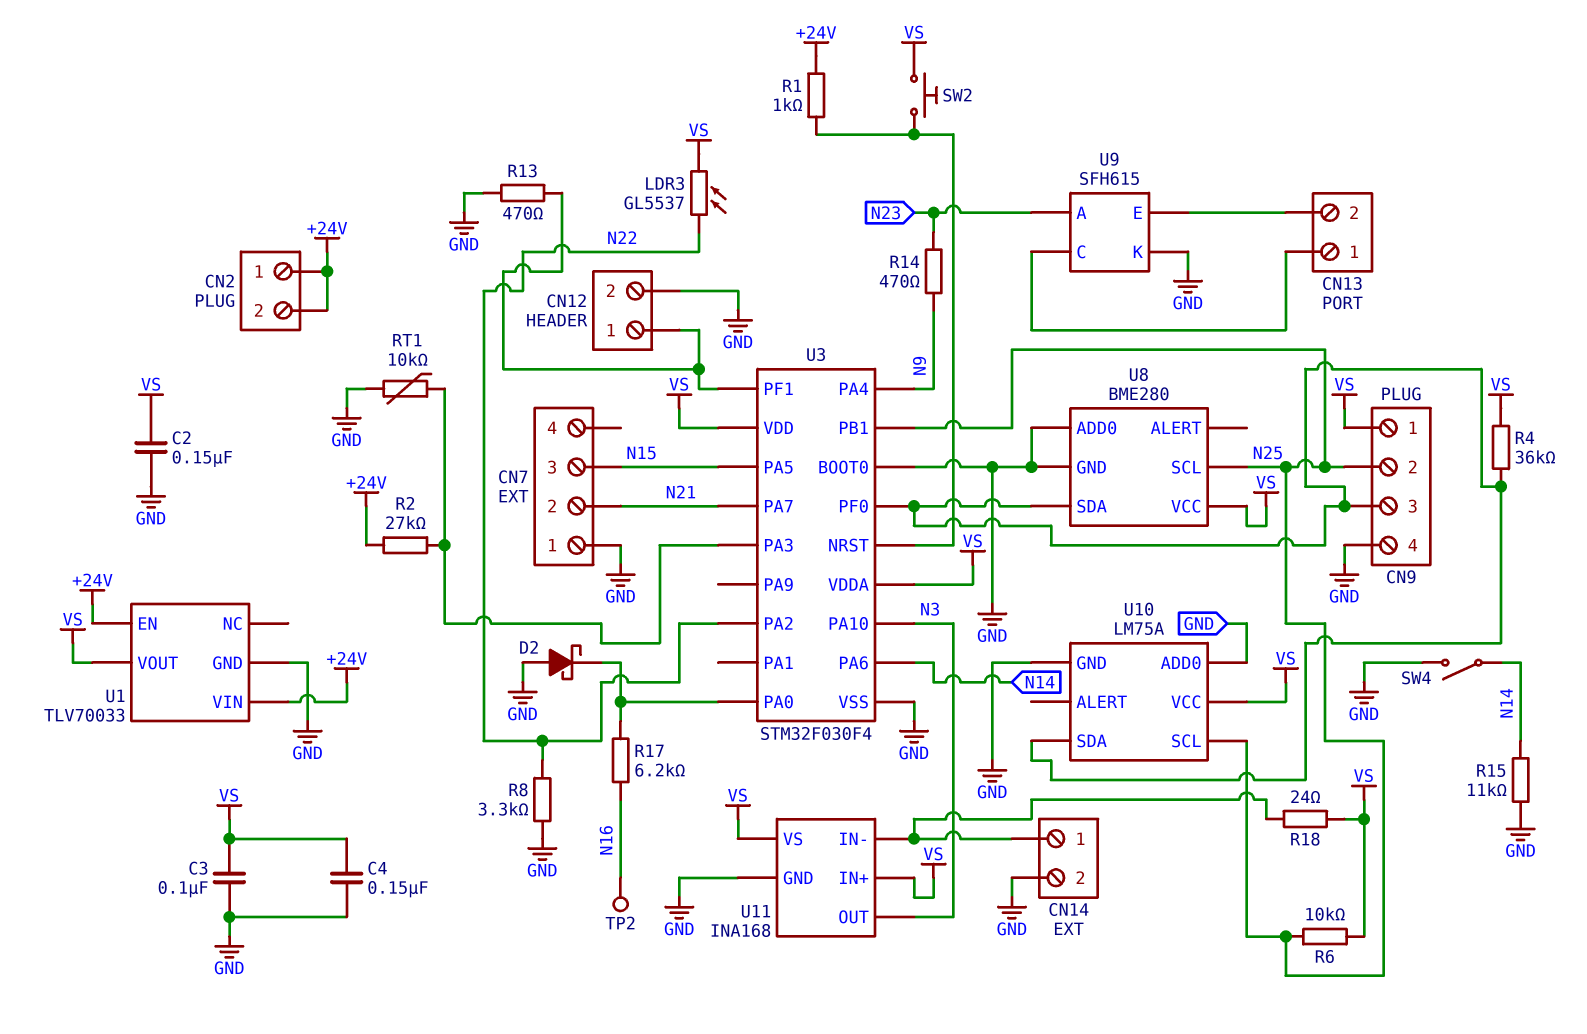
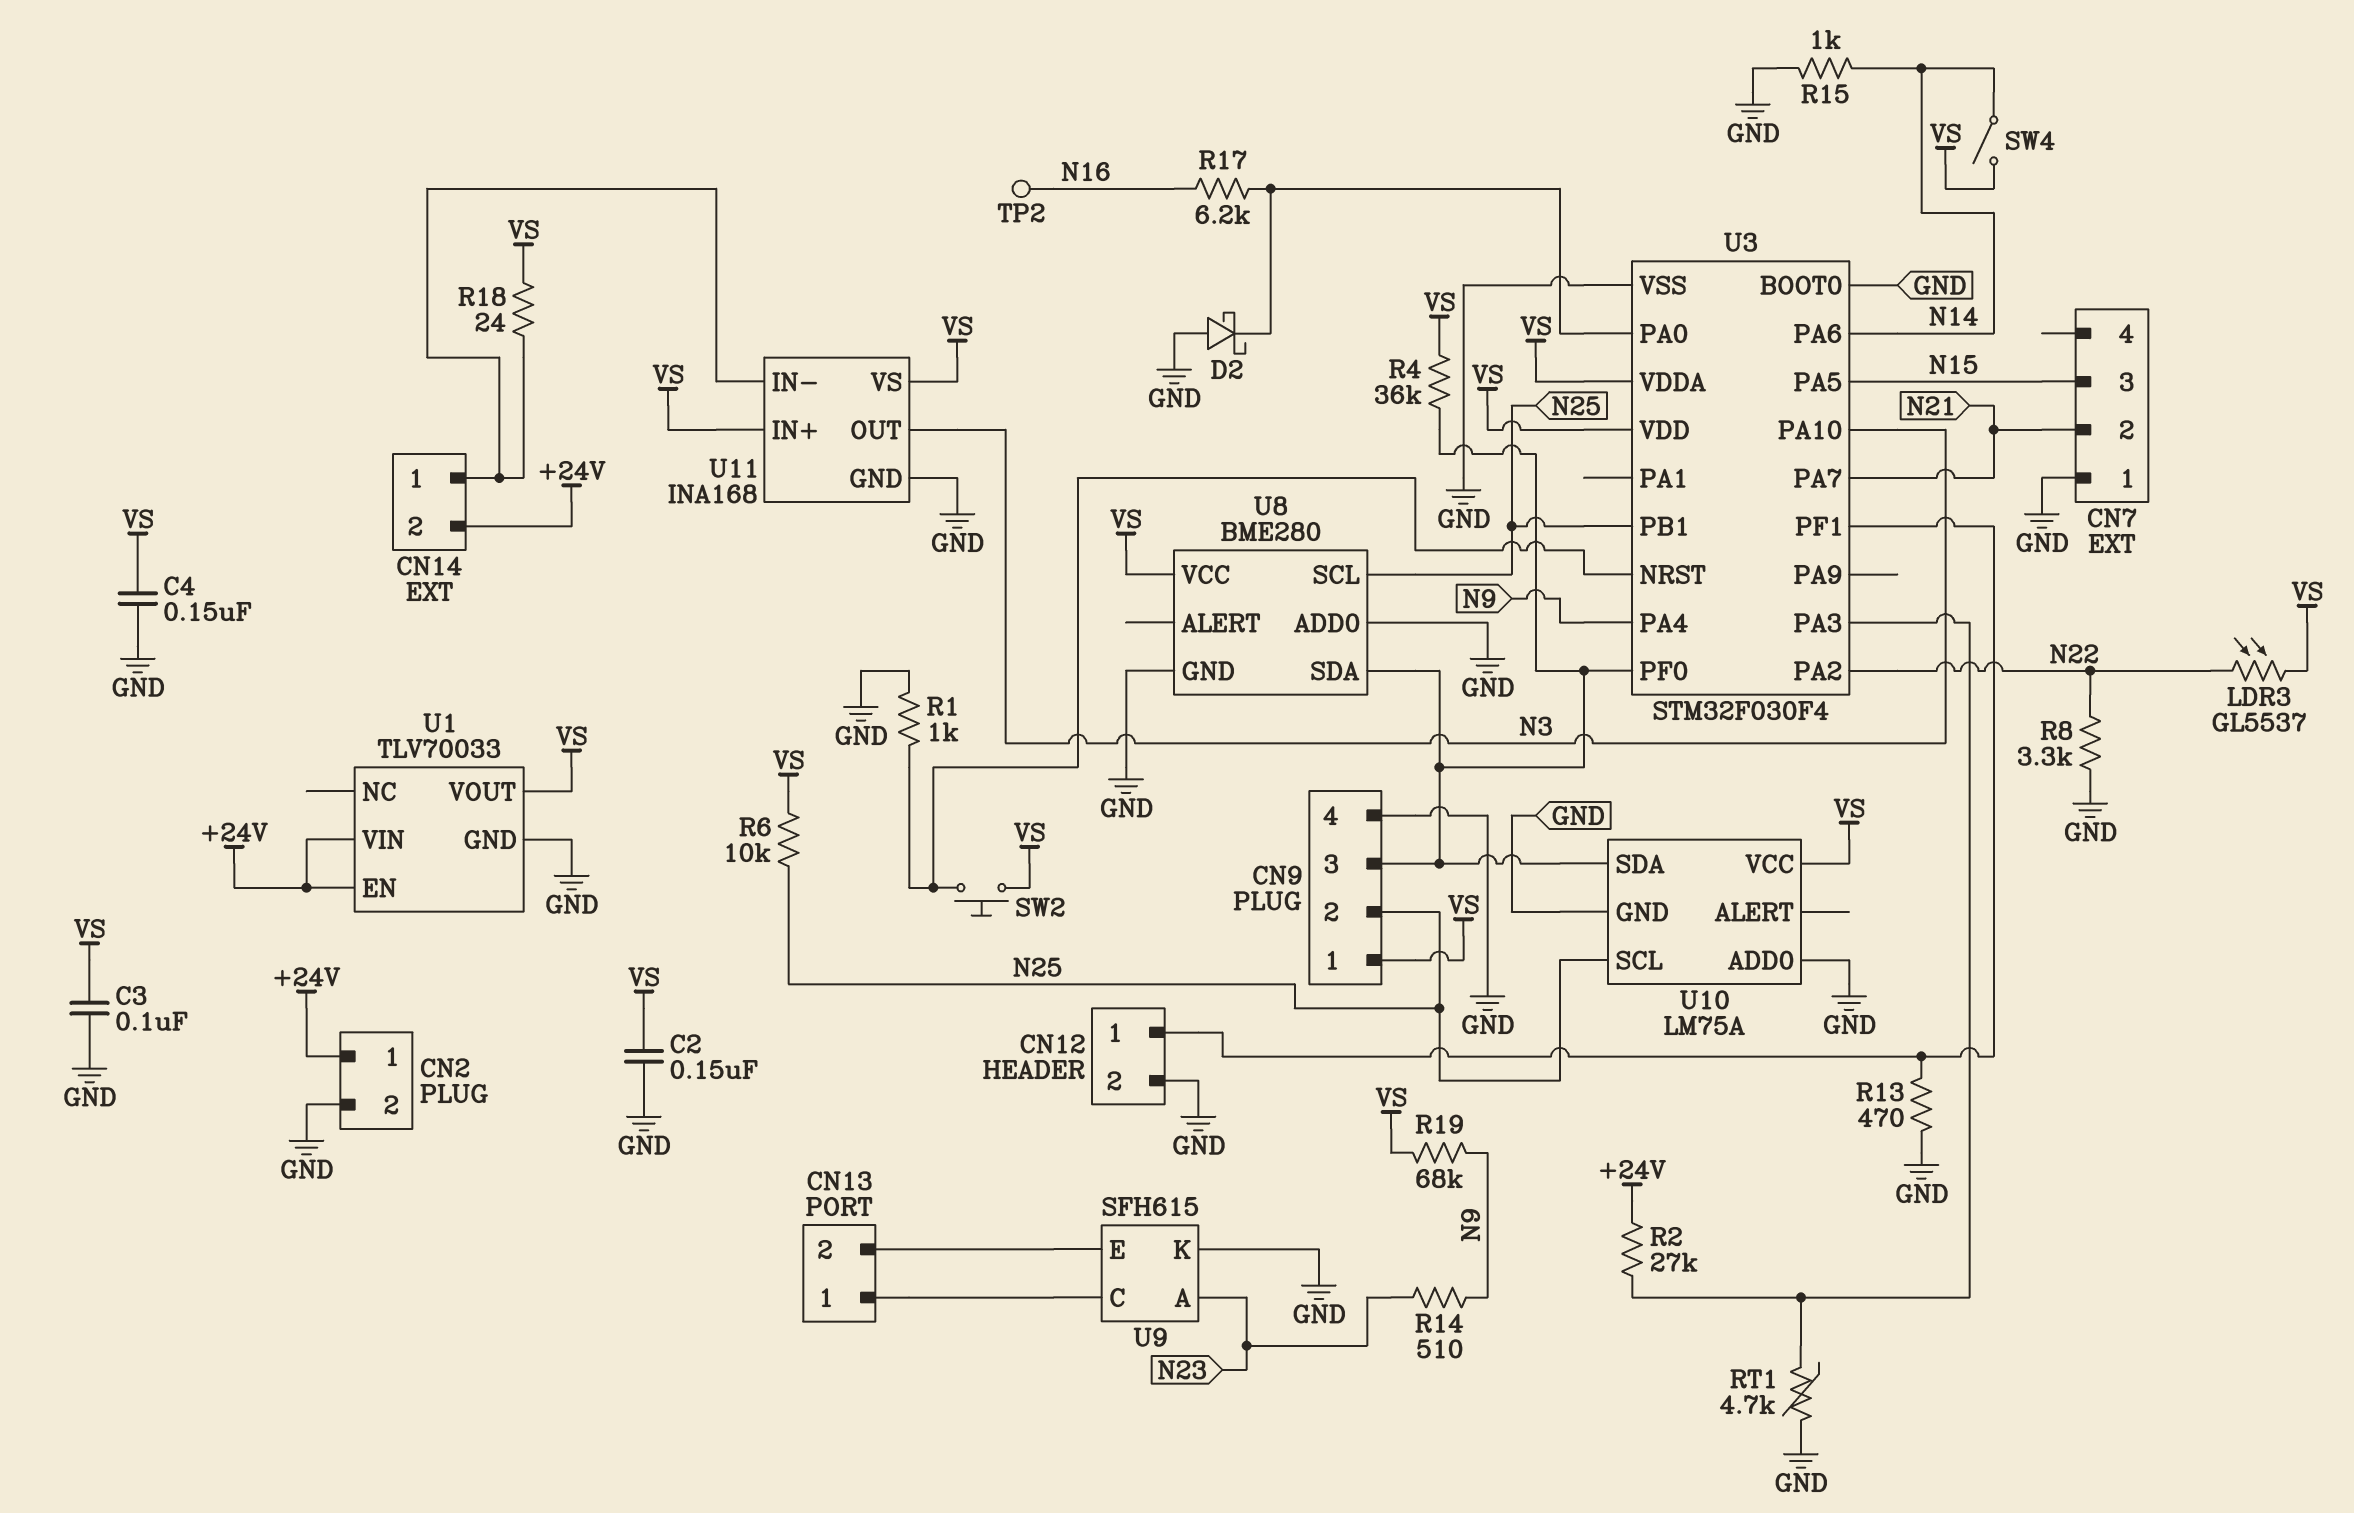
CN2 pin 2: +24V -> GND
CN14 pin 2: GND -> +24V
R1: 1k (+24V, U3/NRST) -> 1k (GND, U3/NRST)
R14: 470 (N9, N23) -> 510 (N9, N23)
R15: 11k (GND, N14) -> 1k (GND, N14)
R19: none -> 68k (N9, VS)
RT1: 10k (GND, U3/PA3) -> 4.7k (GND, U3/PA3)
SW4: switch (GND, N14) -> switch (N14, VS)

